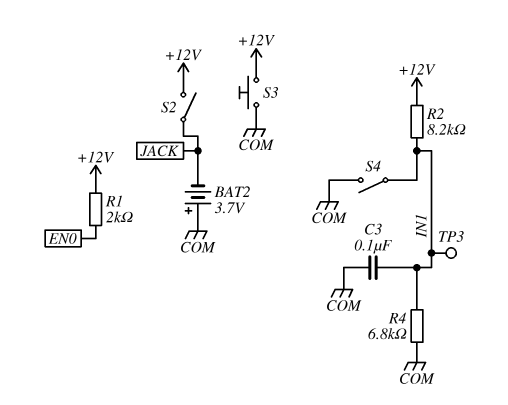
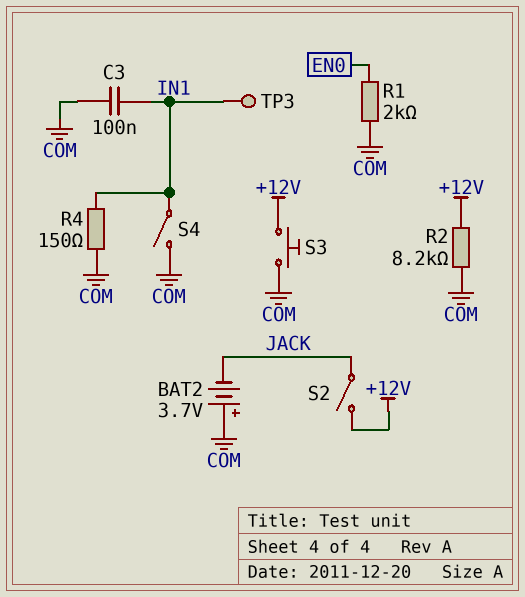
R1: 2k (+12V, EN0) -> 2k (COM, EN0)
R2: 8.2k (+12V, IN1) -> 8.2k (+12V, COM)
R4: 6.8k (COM, IN1) -> 150 (COM, IN1)

